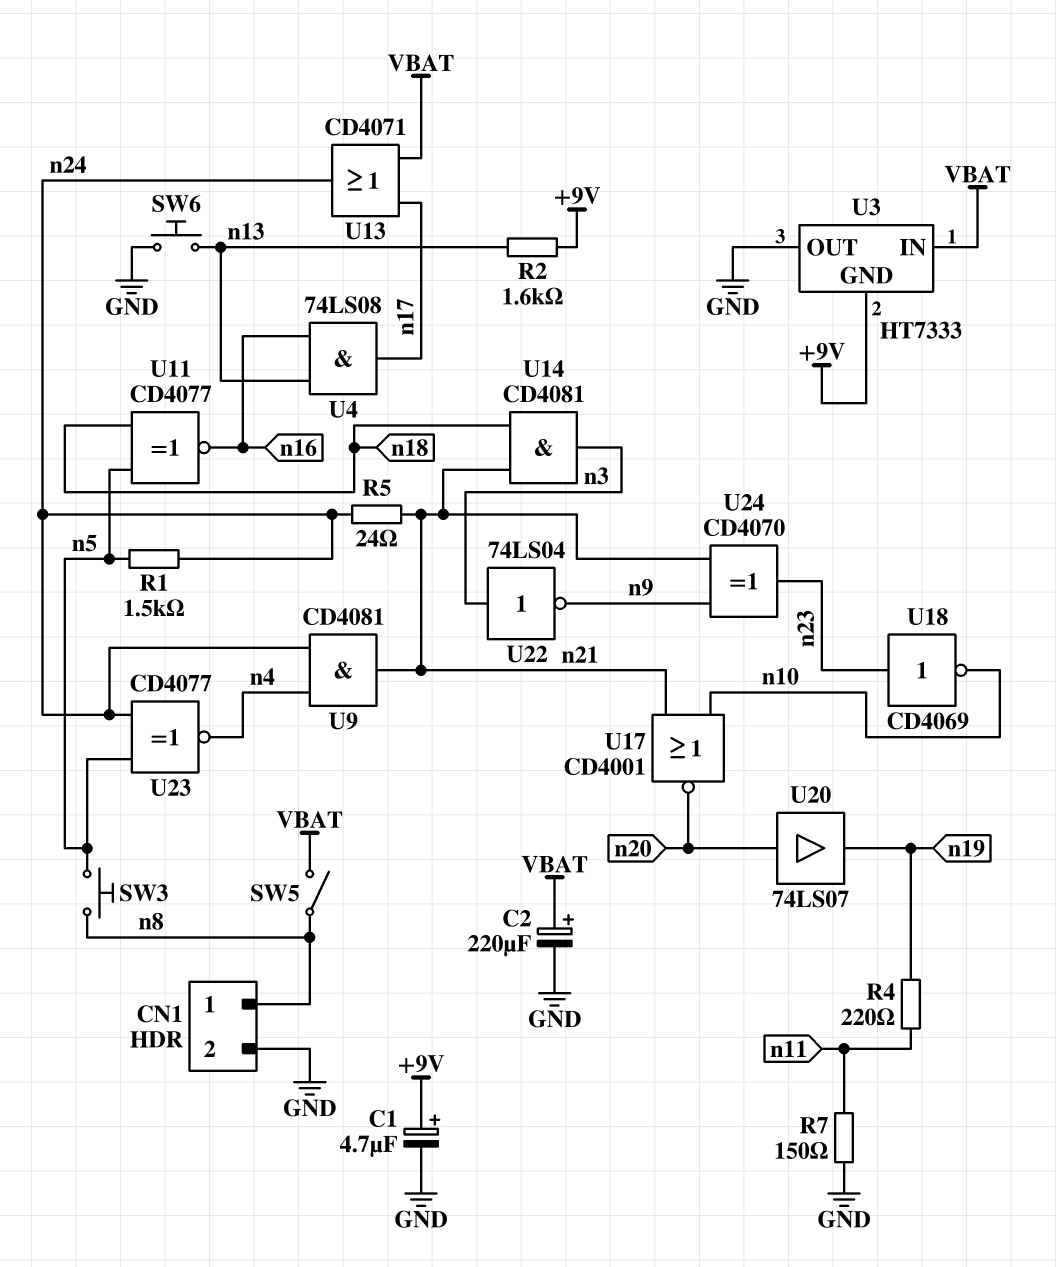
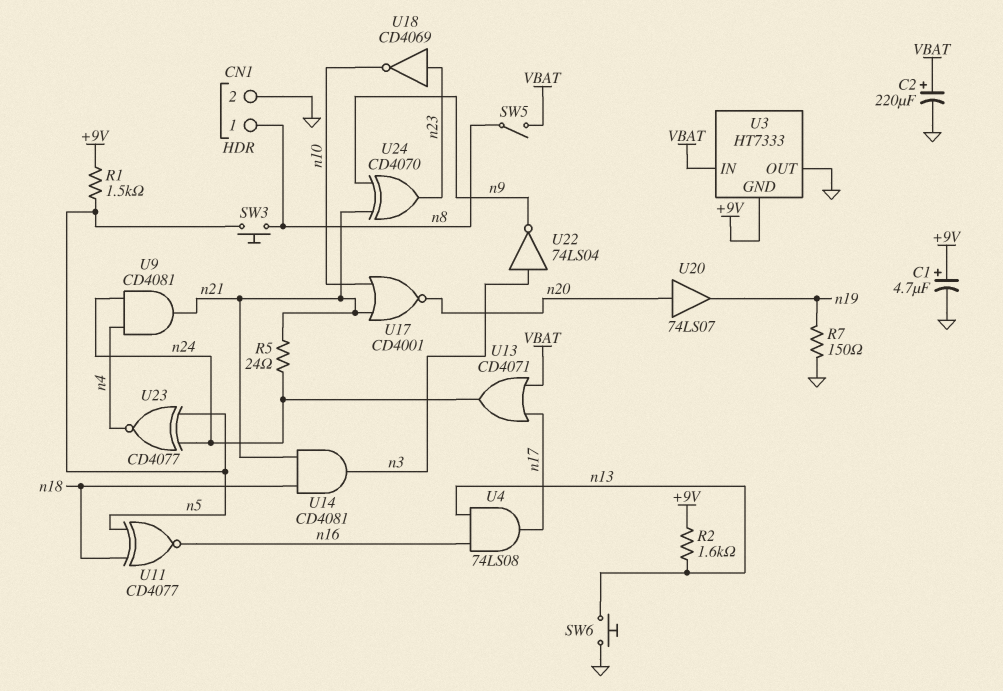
R1: 1.5k (n5, n24) -> 1.5k (+9V, n5)
R4: 220 (n11, n19) -> none
R7: 150 (GND, n11) -> 150 (GND, n19)

